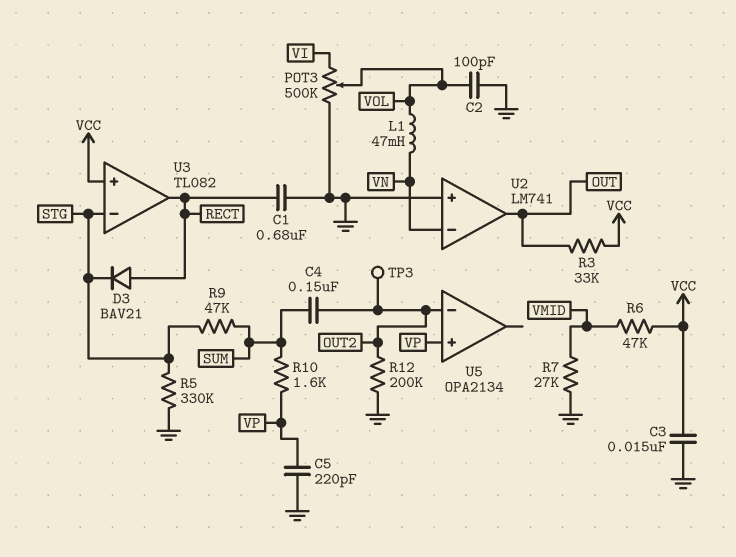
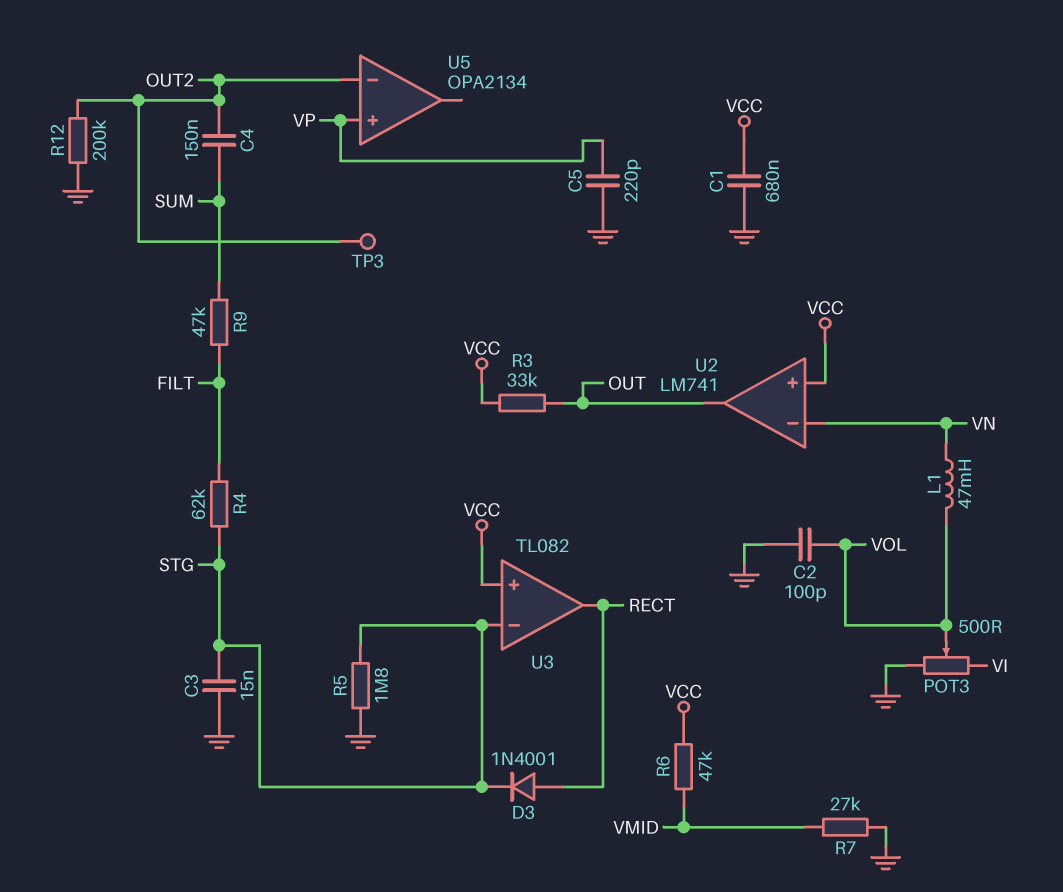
C1: 680nF (GND, RECT) -> 680nF (GND, VCC)
C3: 15nF (GND, VCC) -> 15nF (GND, STG)
D3: diode BAV21 (A RECT, K STG) -> diode 1N4001 (A RECT, K STG)
POT3: 500k (GND, VI, wiper VOL) -> 500 (GND, VI, wiper VOL)
R4: none -> 62k (FILT, STG)
R5: 330k (GND, STG) -> 1.8M (GND, STG)
R9: 47k (STG, SUM) -> 47k (FILT, SUM)
R10: 1.6k (SUM, VP) -> none
U2 pin in+: GND -> VCC

